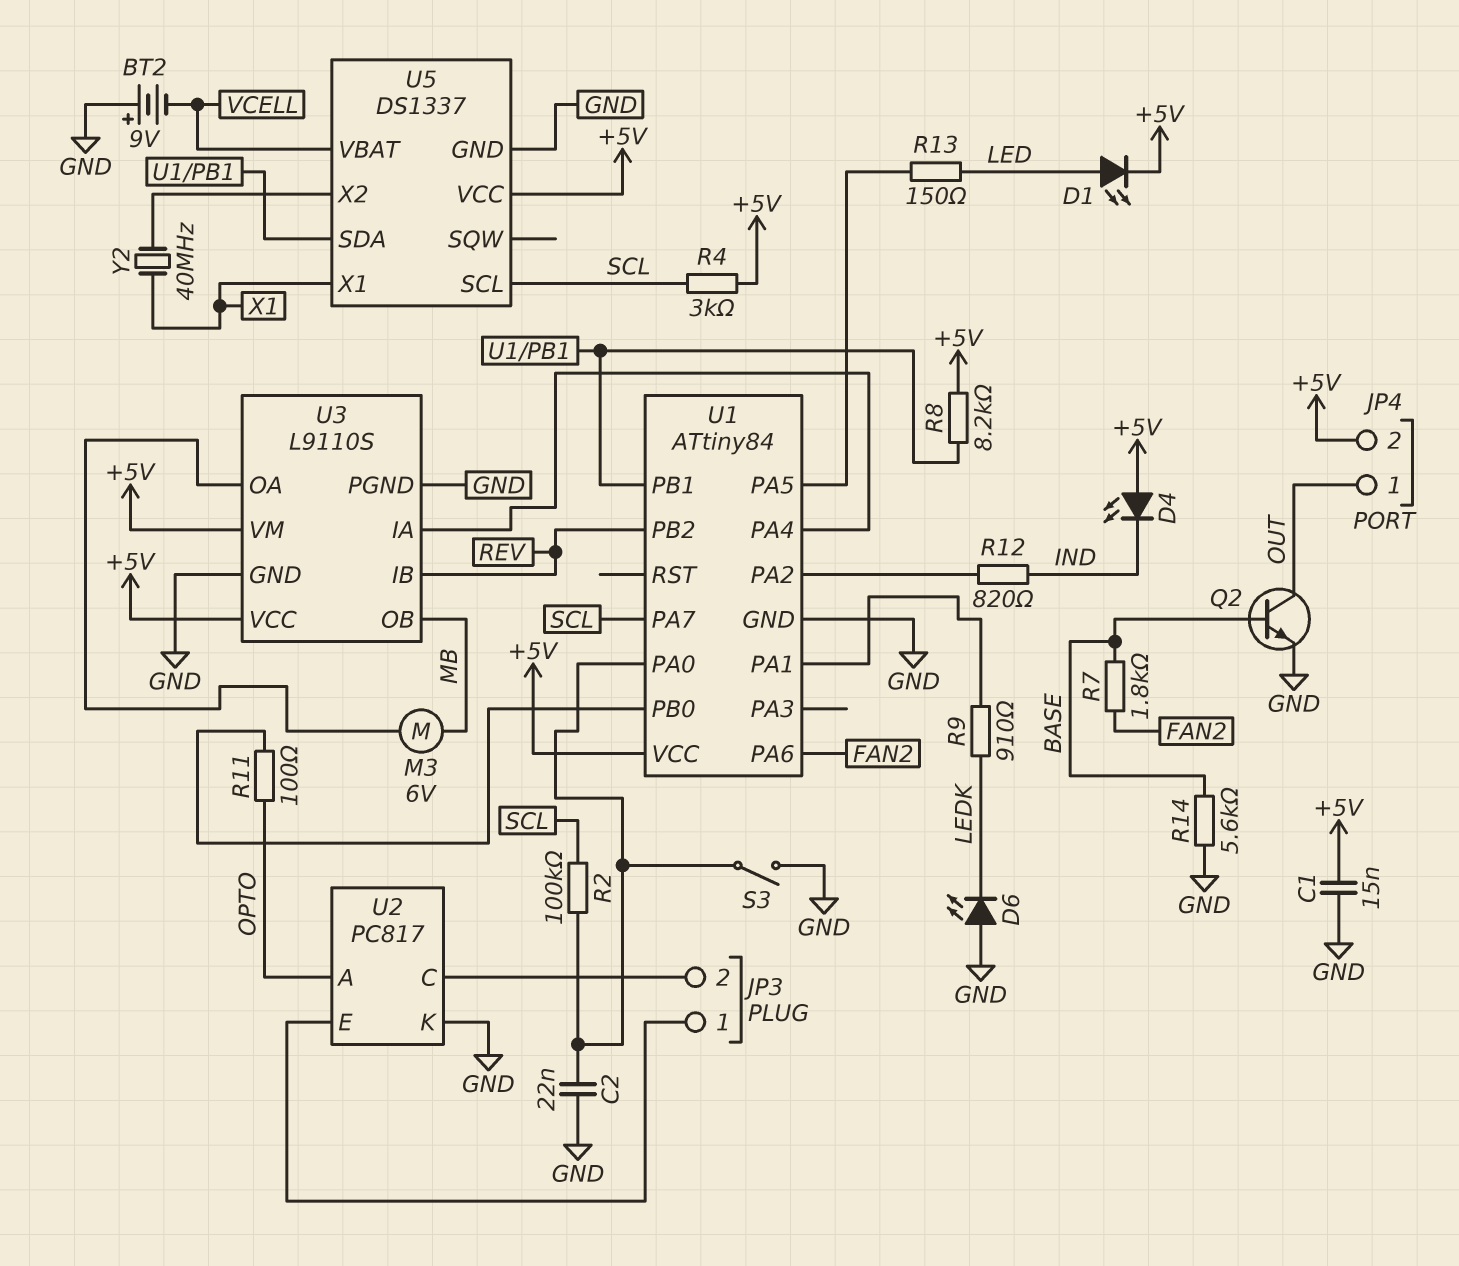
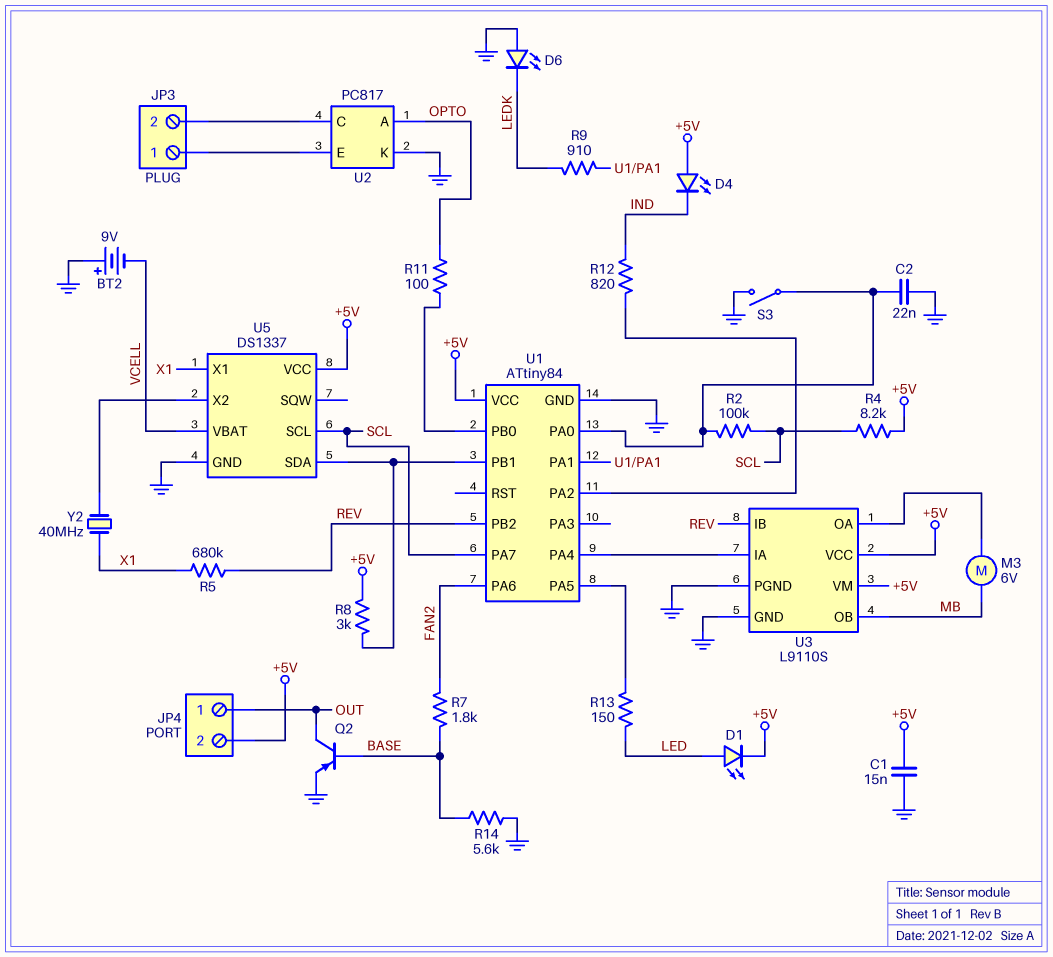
Q2: NPN (B BASE, C OUT, E GND) -> PNP (B BASE, C OUT, E GND)
R4: 3k (+5V, SCL) -> 8.2k (+5V, SCL)
R5: none -> 680k (REV, X1)
R8: 8.2k (+5V, U1/PB1) -> 3k (+5V, U1/PB1)

